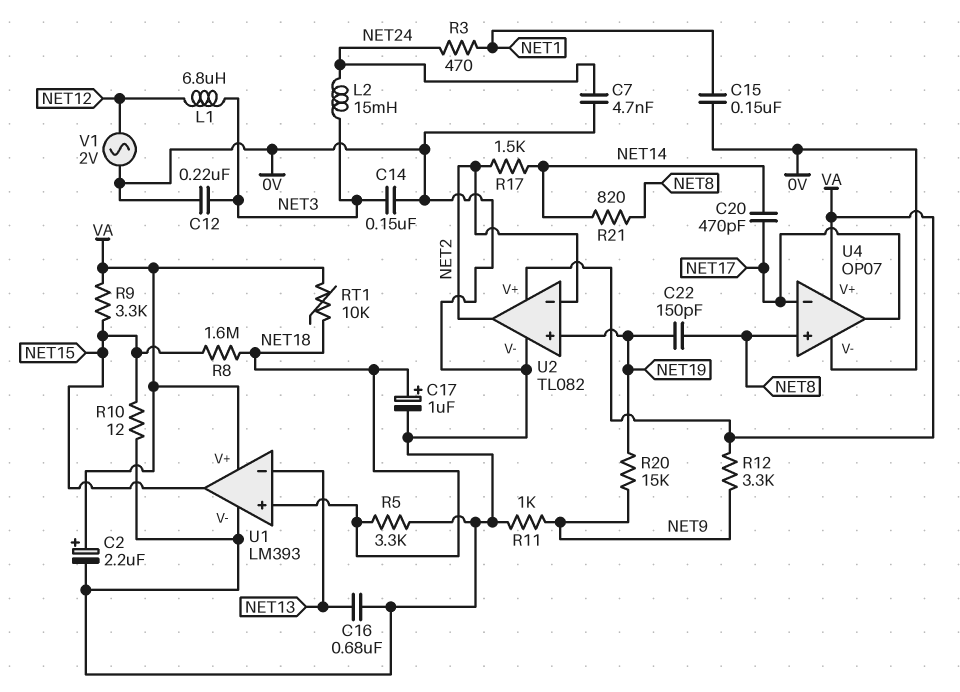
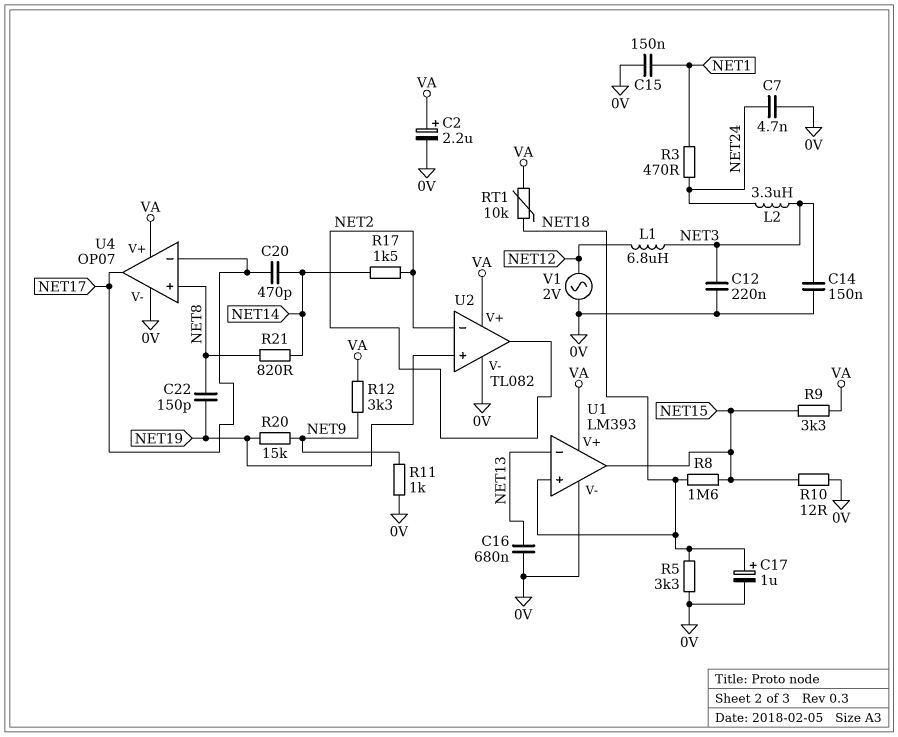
L2: 15mH (NET3, NET24) -> 3.3uH (NET3, NET24)

